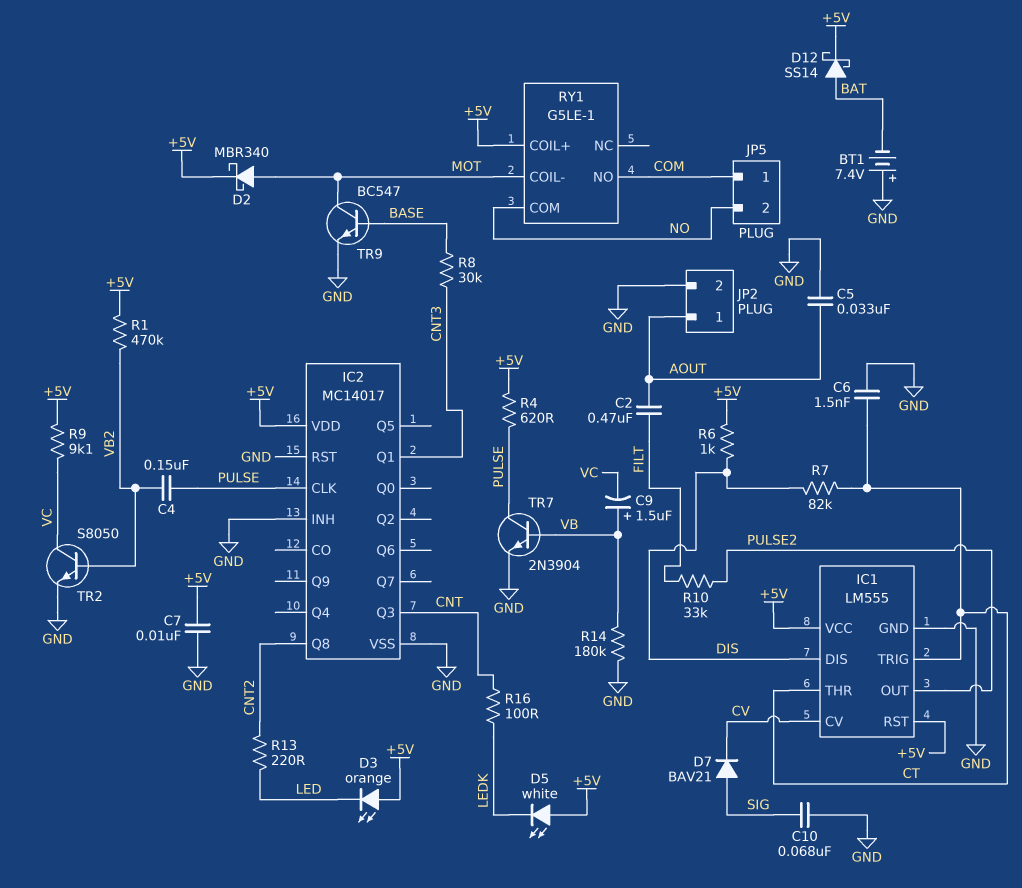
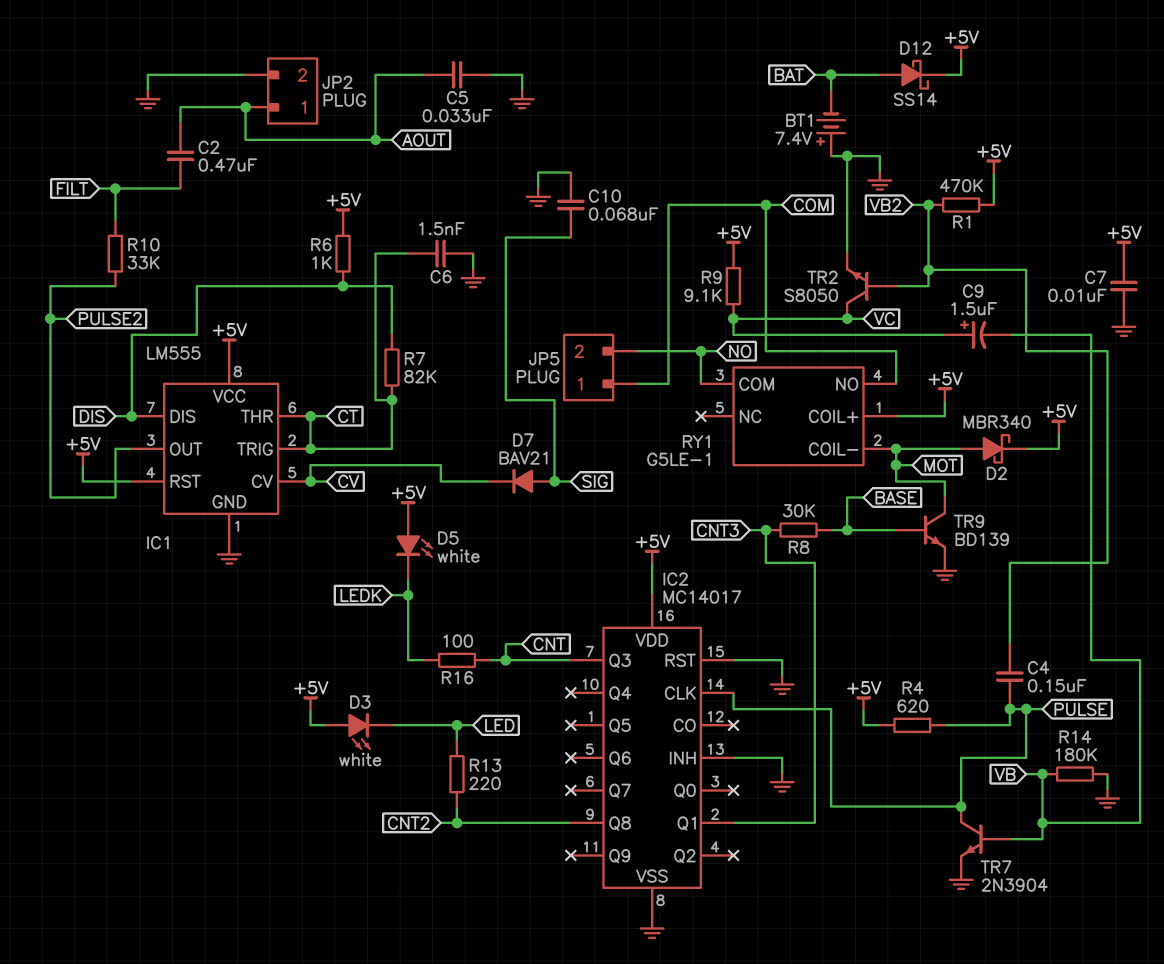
C9: 1.5uF (plus VB, minus VC) -> 1.5uF (plus VC, minus VB)
D3: LED orange (A +5V, K LED) -> LED white (A +5V, K LED)
TR9: NPN BC547 (B BASE, C MOT, E GND) -> NPN BD139 (B BASE, C MOT, E GND)

